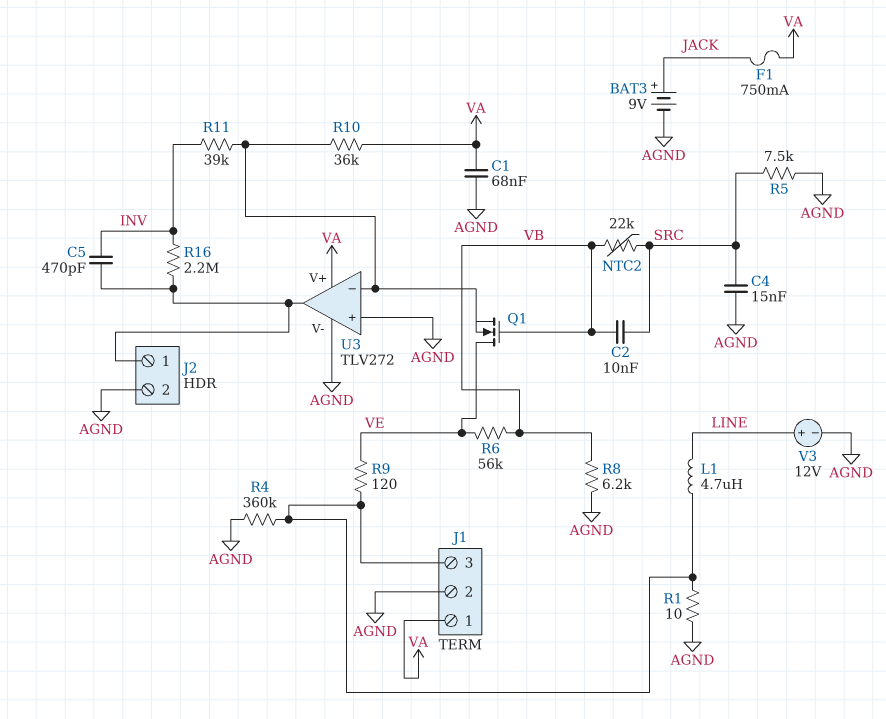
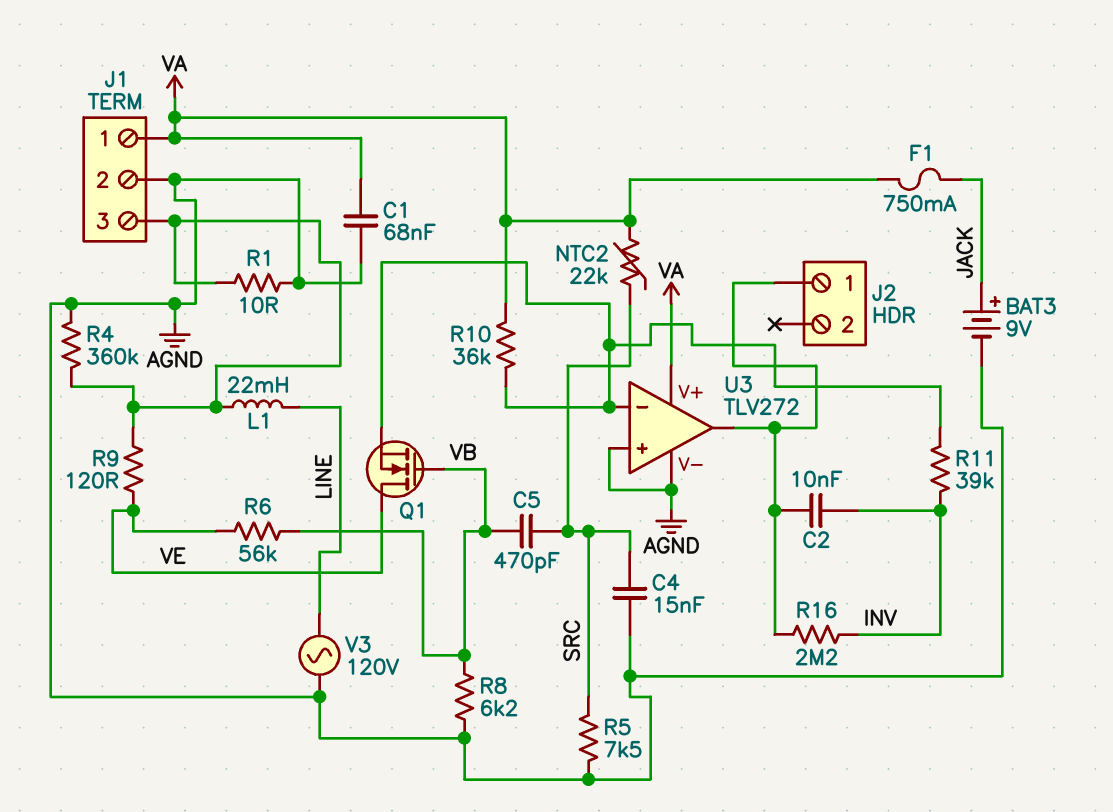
C2: 10nF (SRC, VB) -> 10nF (INV, J2/1)
C5: 470pF (INV, J2/1) -> 470pF (SRC, VB)
J2 pin 2: AGND -> none
L1: 4.7uH (J1/3, LINE) -> 22mH (J1/3, LINE)
NTC2: 22k (SRC, VB) -> 22k (SRC, VA)
V3: 12V (plus LINE, minus AGND) -> AC 120V (AGND, LINE)

